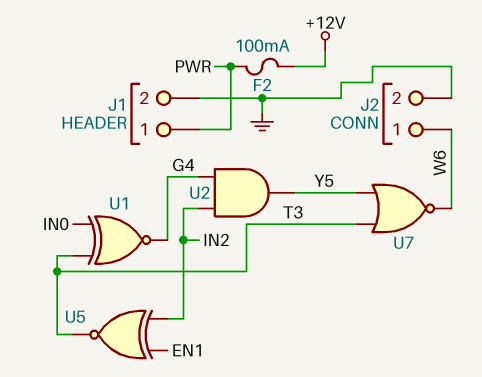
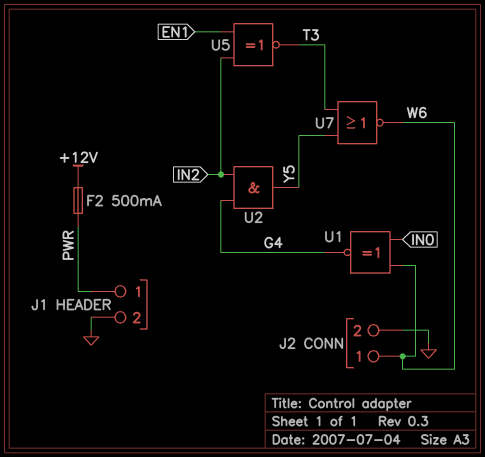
F2: 100mA (+12V, PWR) -> 500mA (+12V, PWR)
U1: XNOR (in IN0, in T3, out G4) -> XNOR (in IN0, in W6, out G4)

